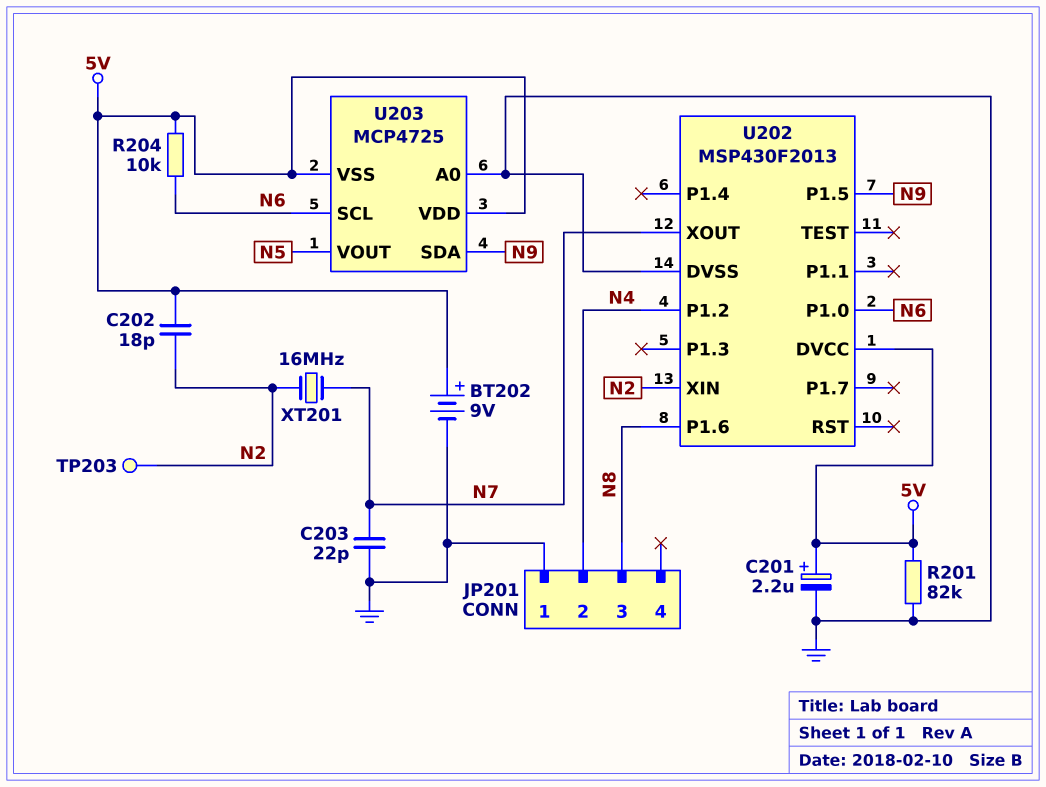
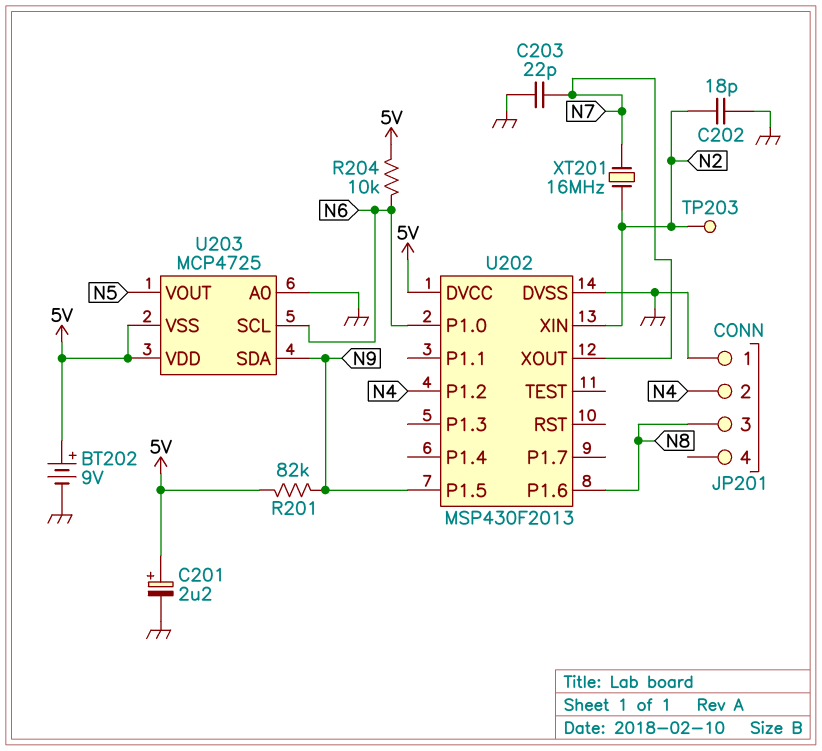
C202: 18pF (5V, N2) -> 18pF (GND, N2)
R201: 82k (5V, GND) -> 82k (5V, N9)

